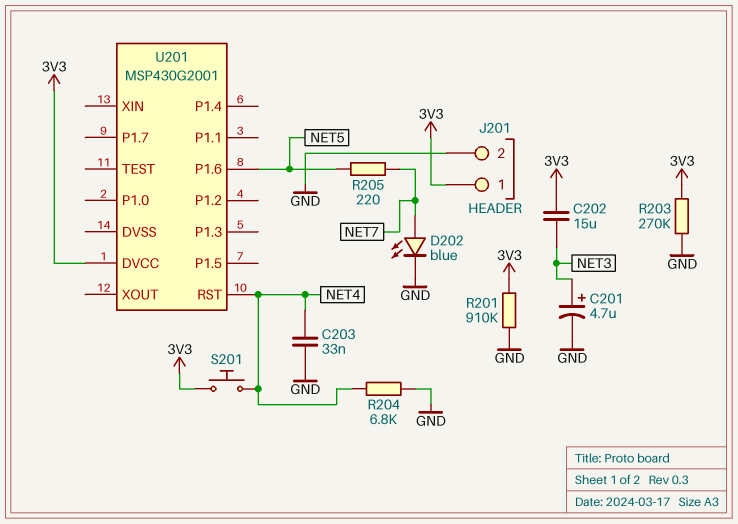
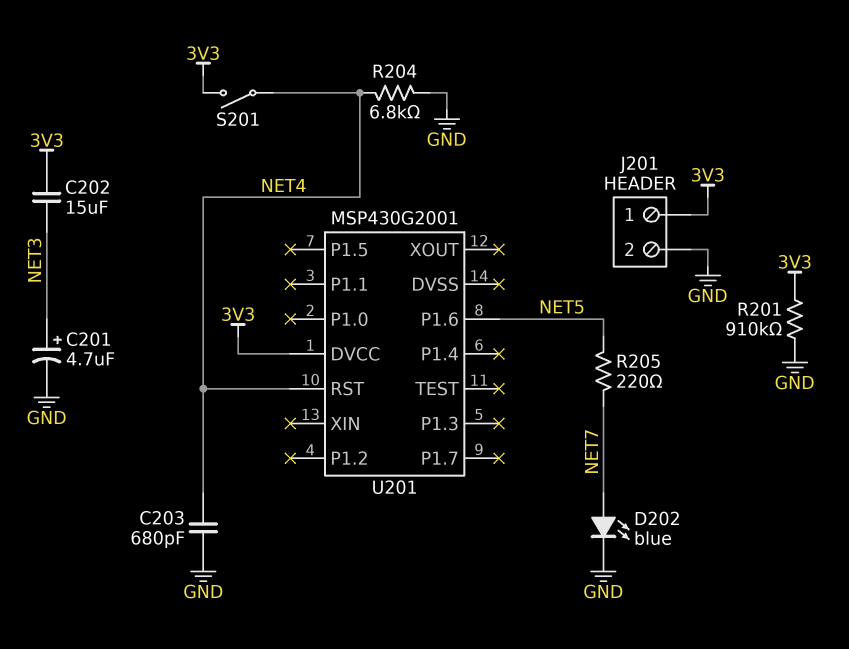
C203: 33nF (GND, NET4) -> 680pF (GND, NET4)
R203: 270k (3V3, GND) -> none
S201: button (3V3, NET4) -> switch (3V3, NET4)

